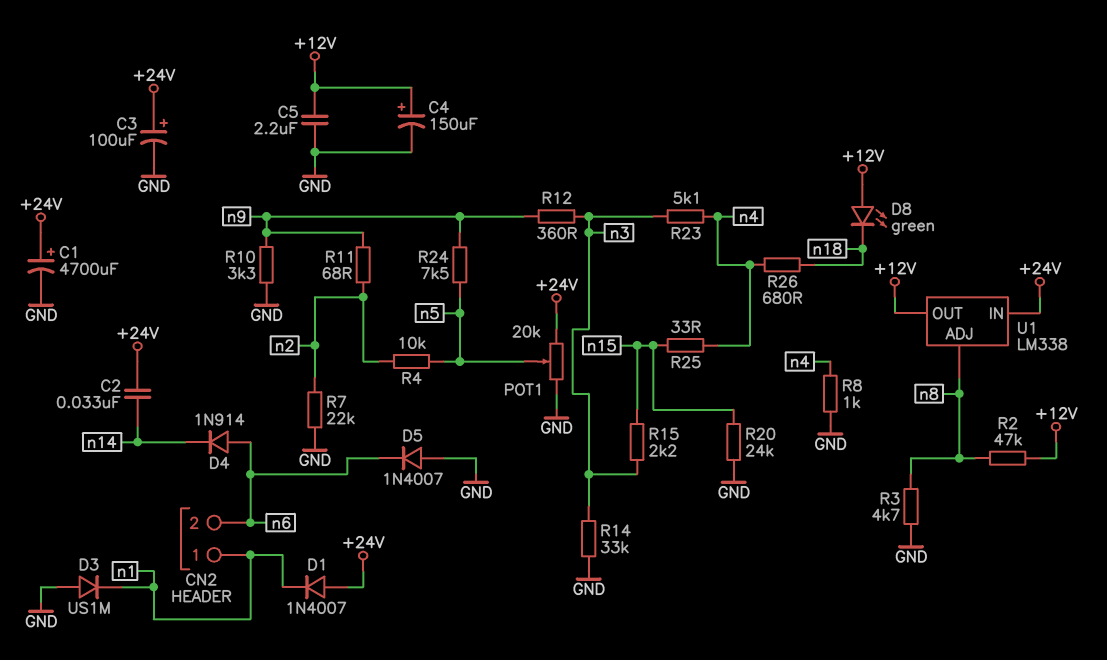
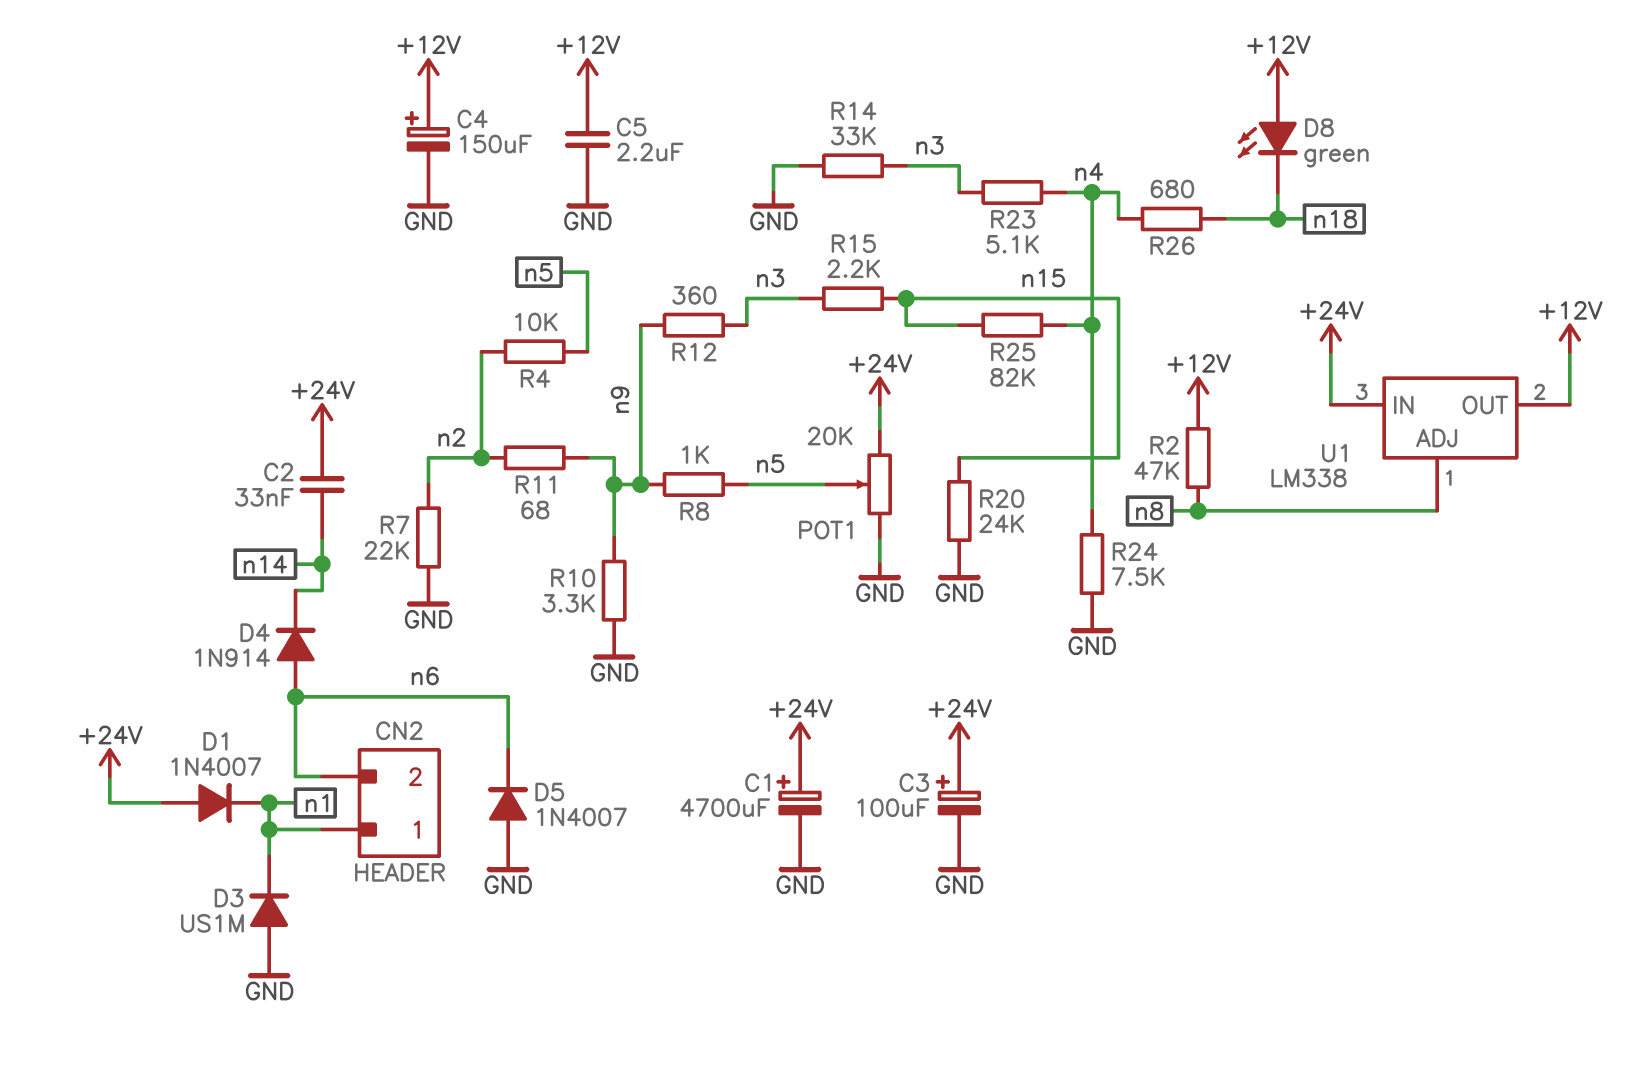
R3: 4.7k (GND, n8) -> none
R8: 1k (GND, n4) -> 1k (n5, n9)
R24: 7.5k (n5, n9) -> 7.5k (GND, n4)
R25: 33 (n4, n15) -> 82k (n4, n15)

